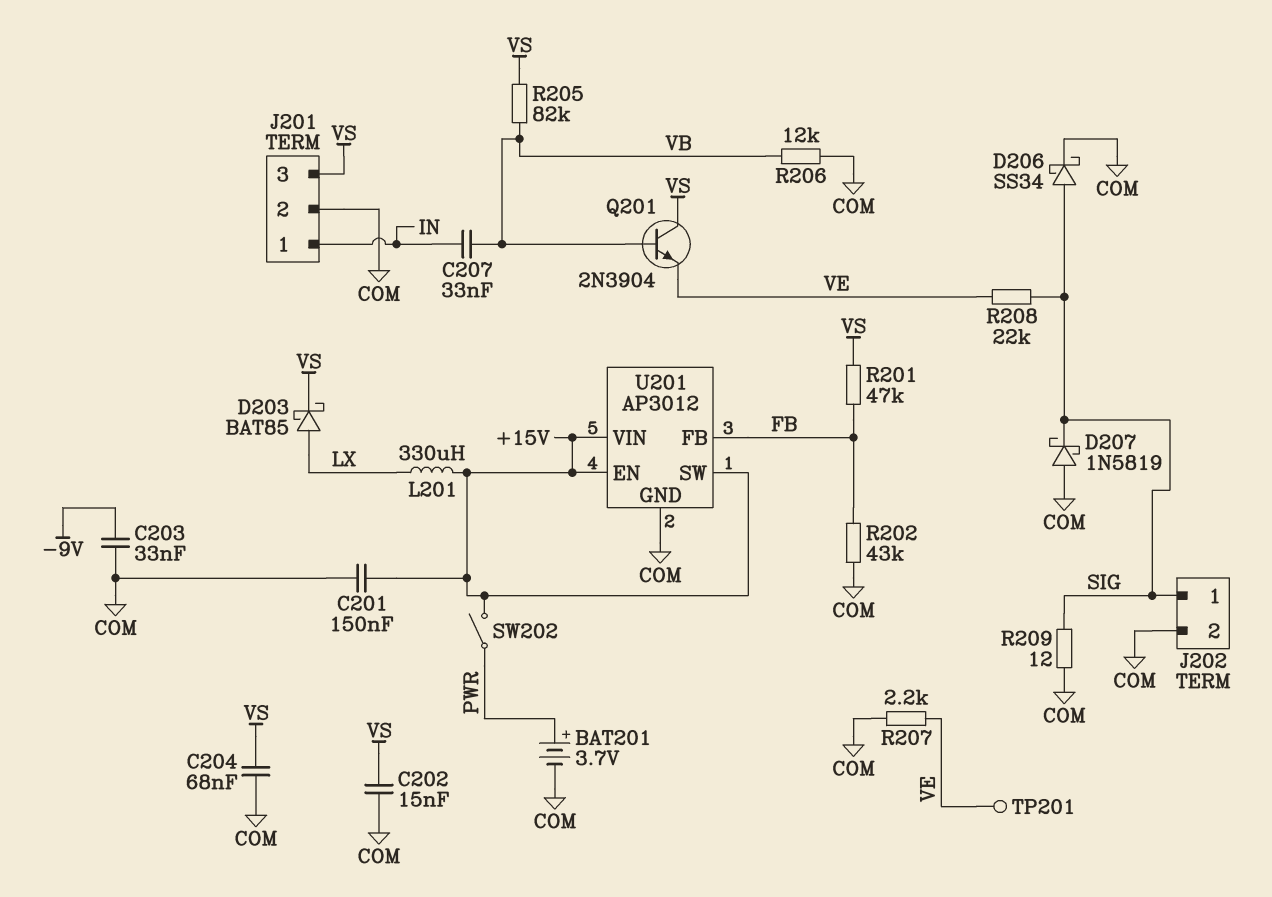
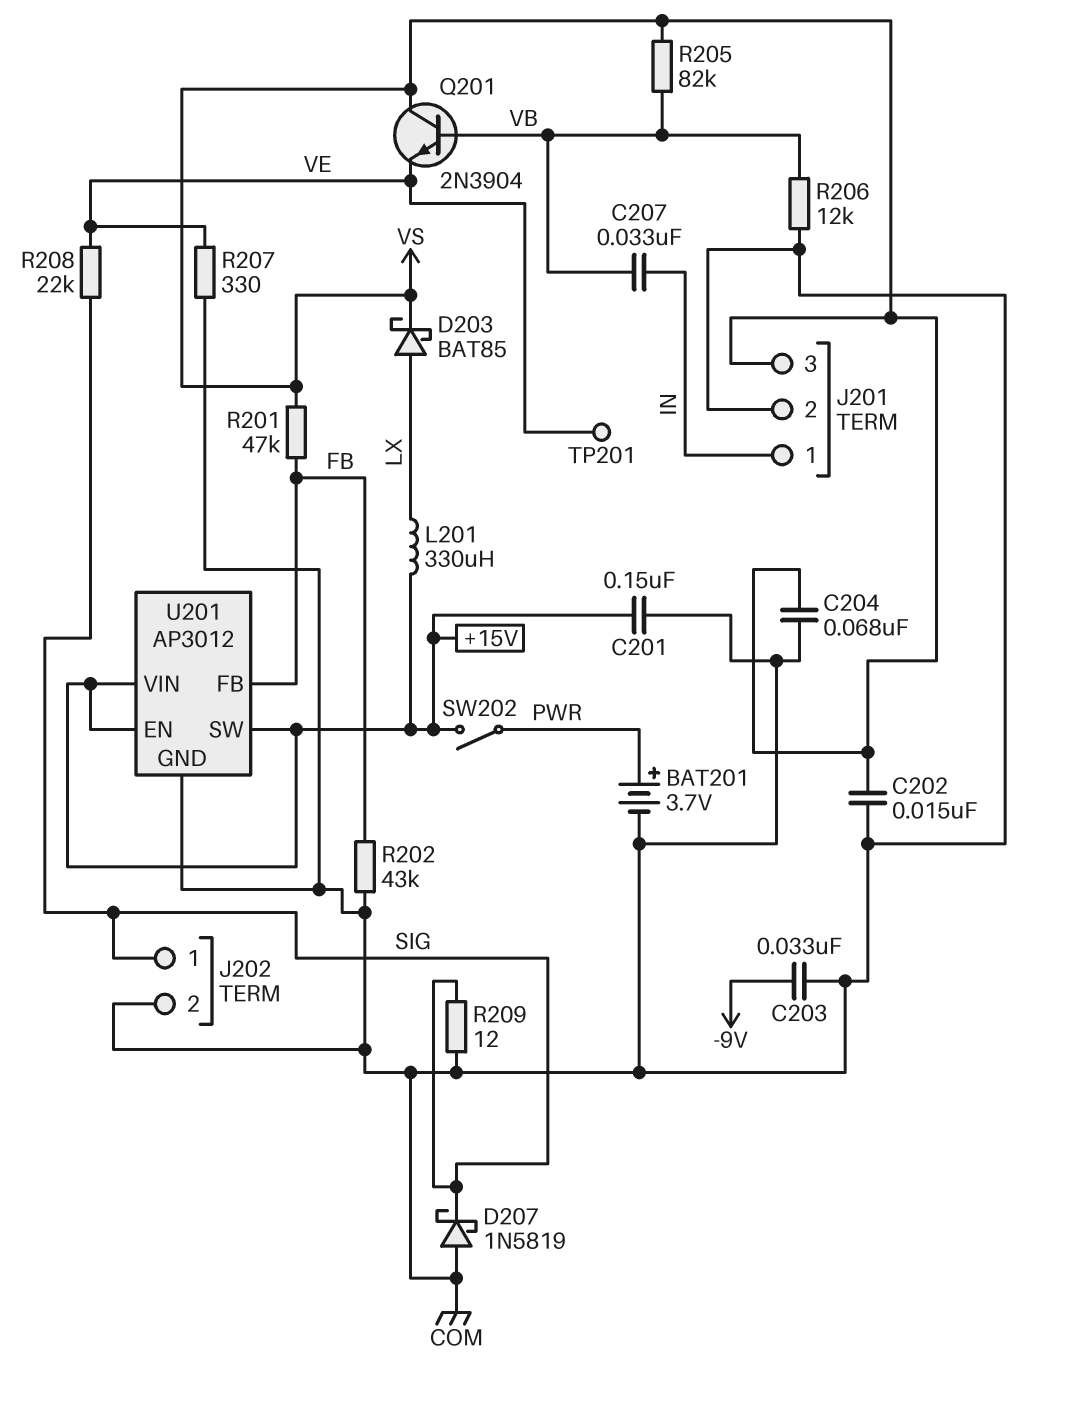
D206: schottky SS34 (A SIG, K COM) -> none
R207: 2.2k (COM, VE) -> 330 (COM, VE)

